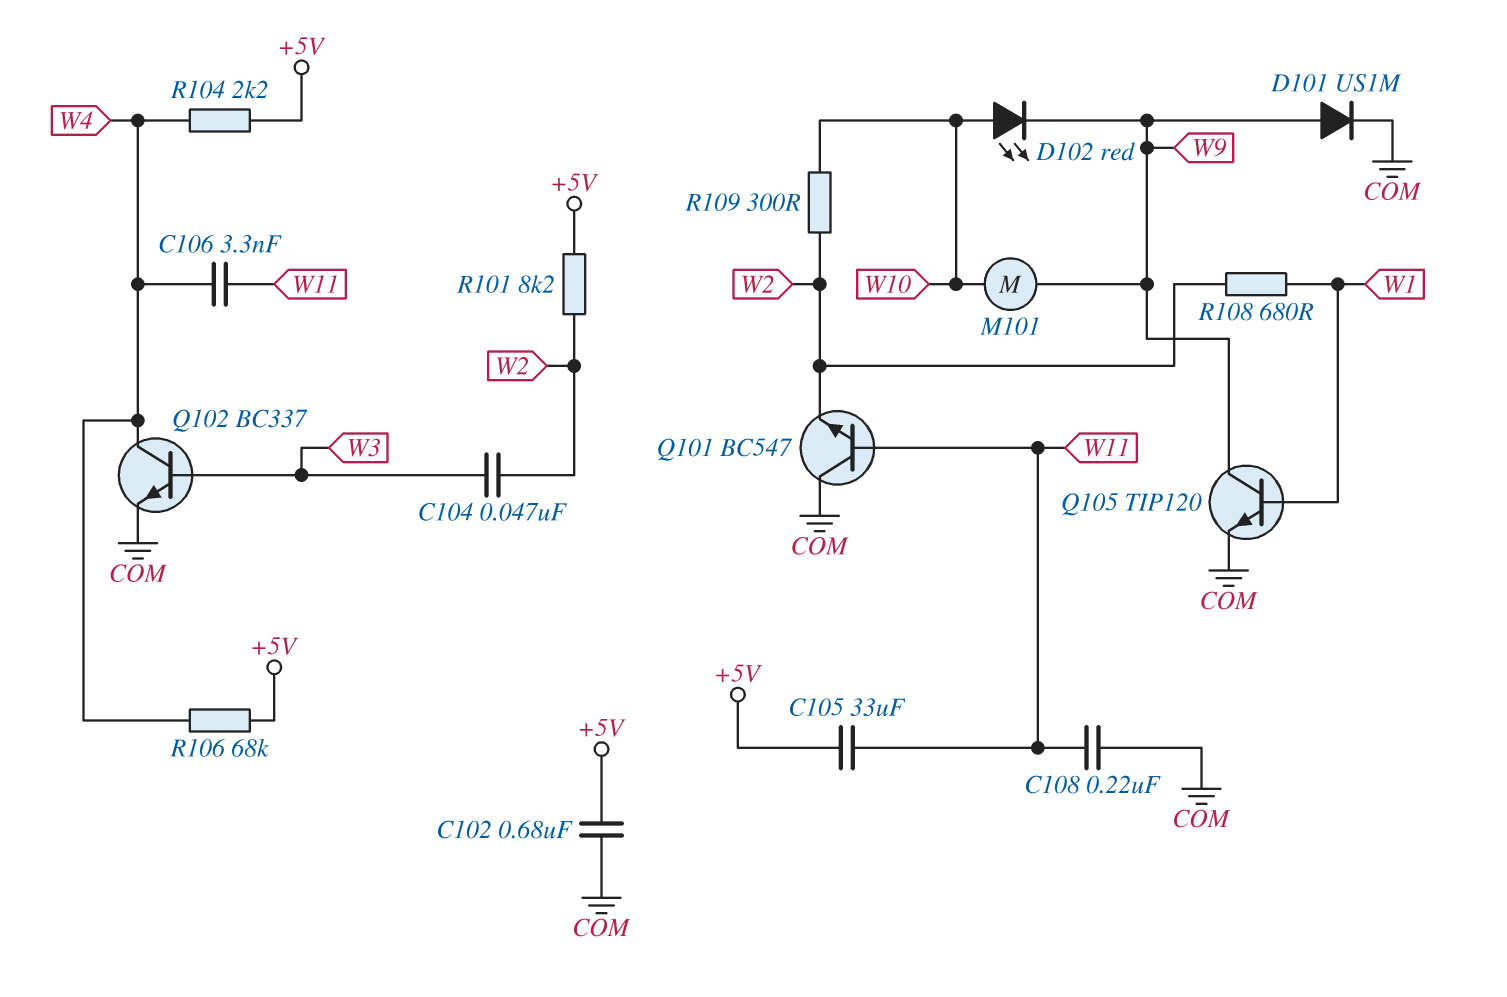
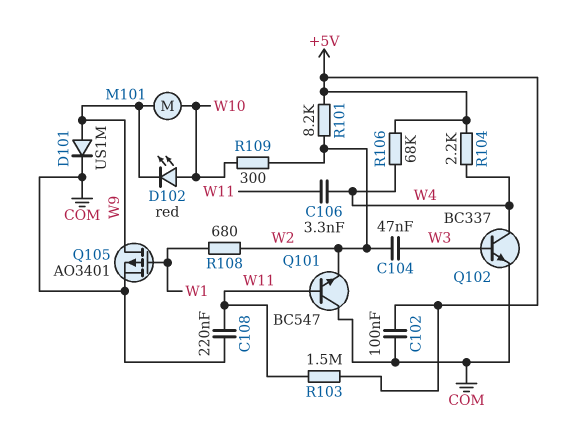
C102: 680nF (+5V, COM) -> 100nF (+5V, COM)
C105: 33uF (+5V, W11) -> none
Q105: NPN TIP120 (B W1, C W9, E COM) -> PMOS AO3401 (G W1, D W9, S COM)
R103: none -> 1.5M (+5V, W11)

